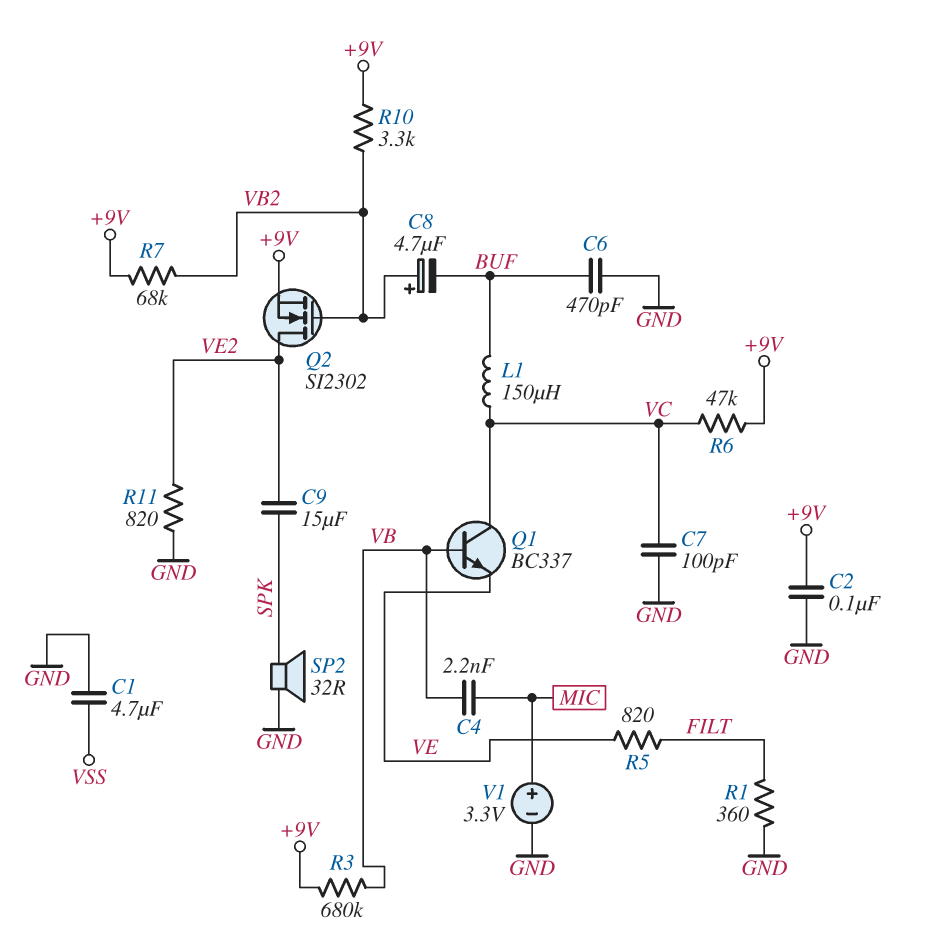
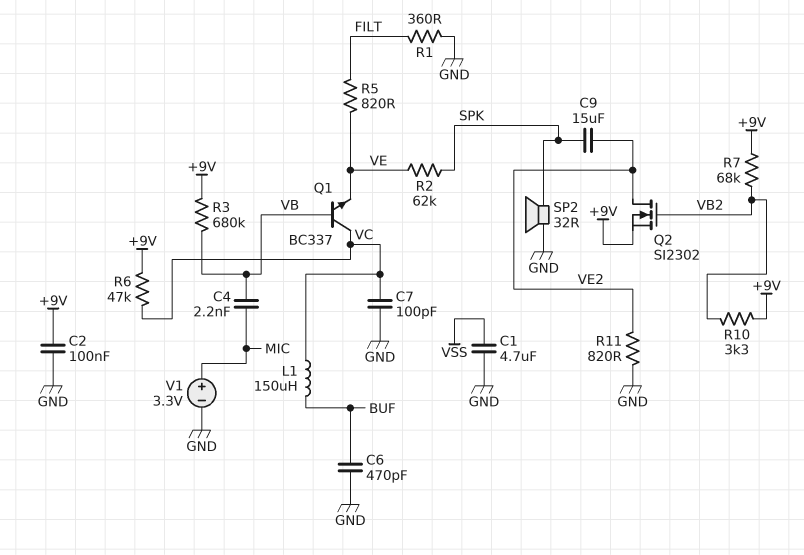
C8: 4.7uF (plus VB2, minus BUF) -> none
R2: none -> 62k (SPK, VE)

